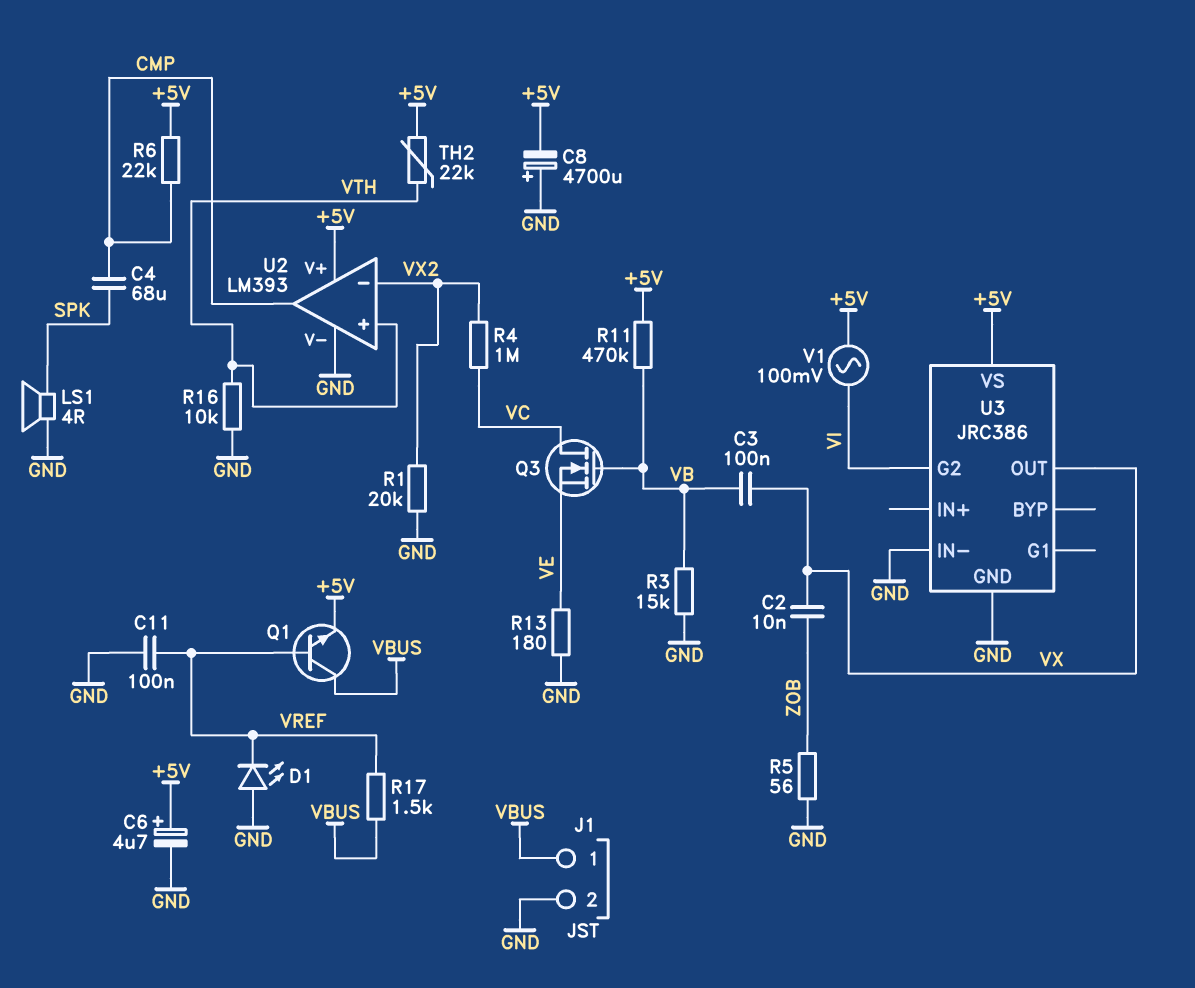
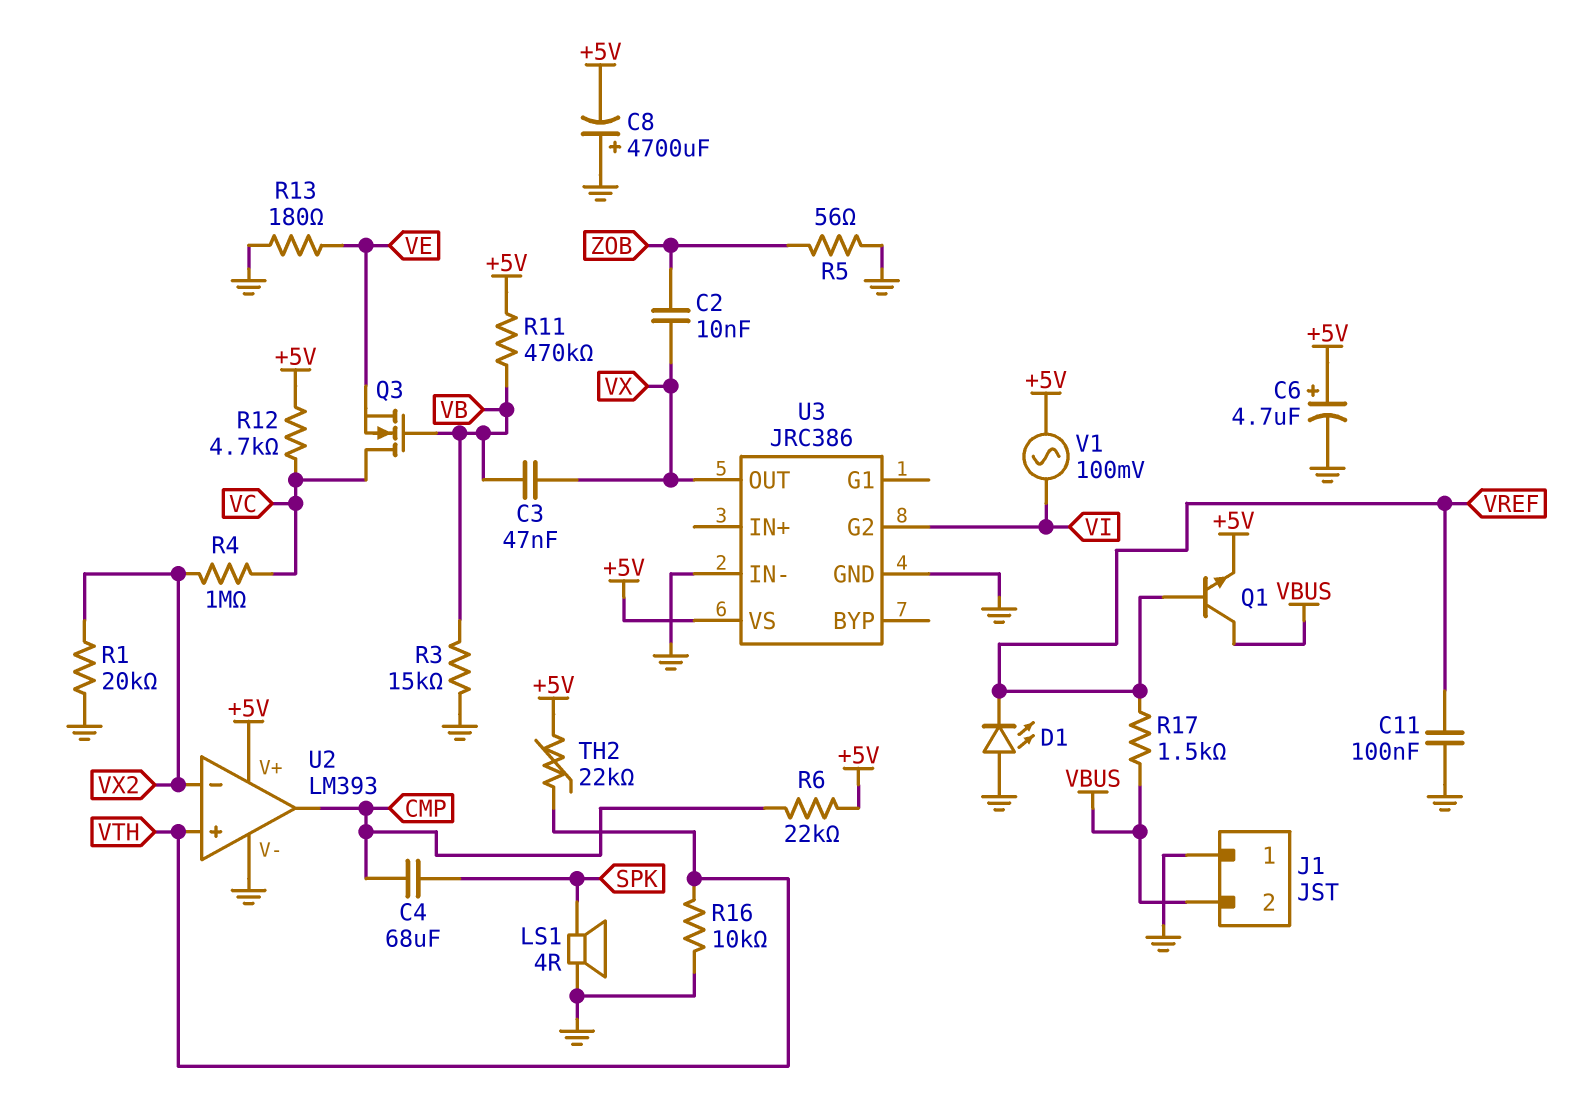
C3: 100nF (VB, VX) -> 47nF (VB, VX)
J1 pin 1: VBUS -> GND
J1 pin 2: GND -> VBUS
R12: none -> 4.7k (+5V, VC)

